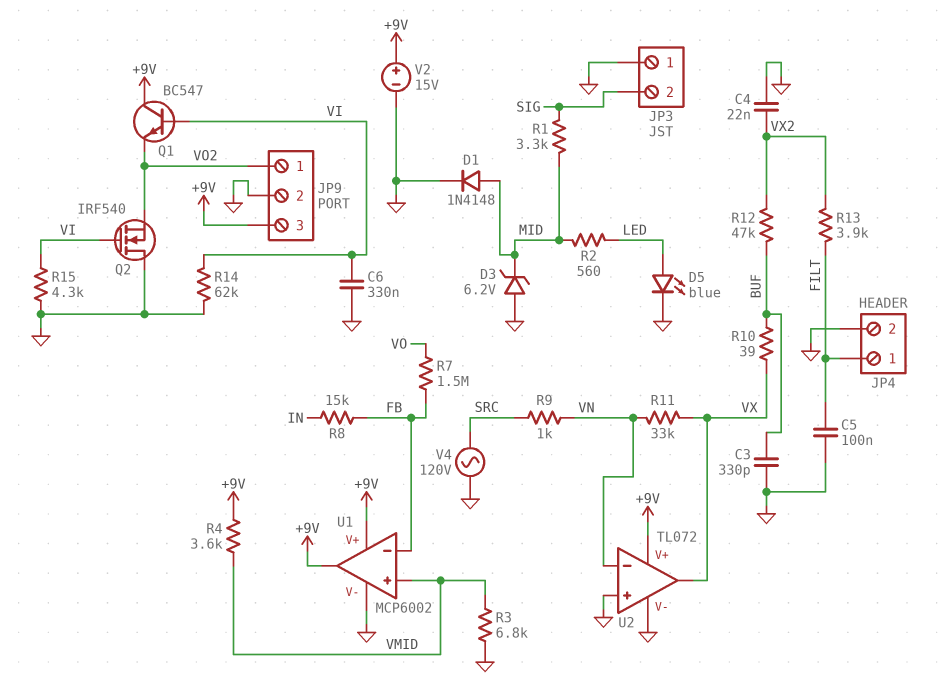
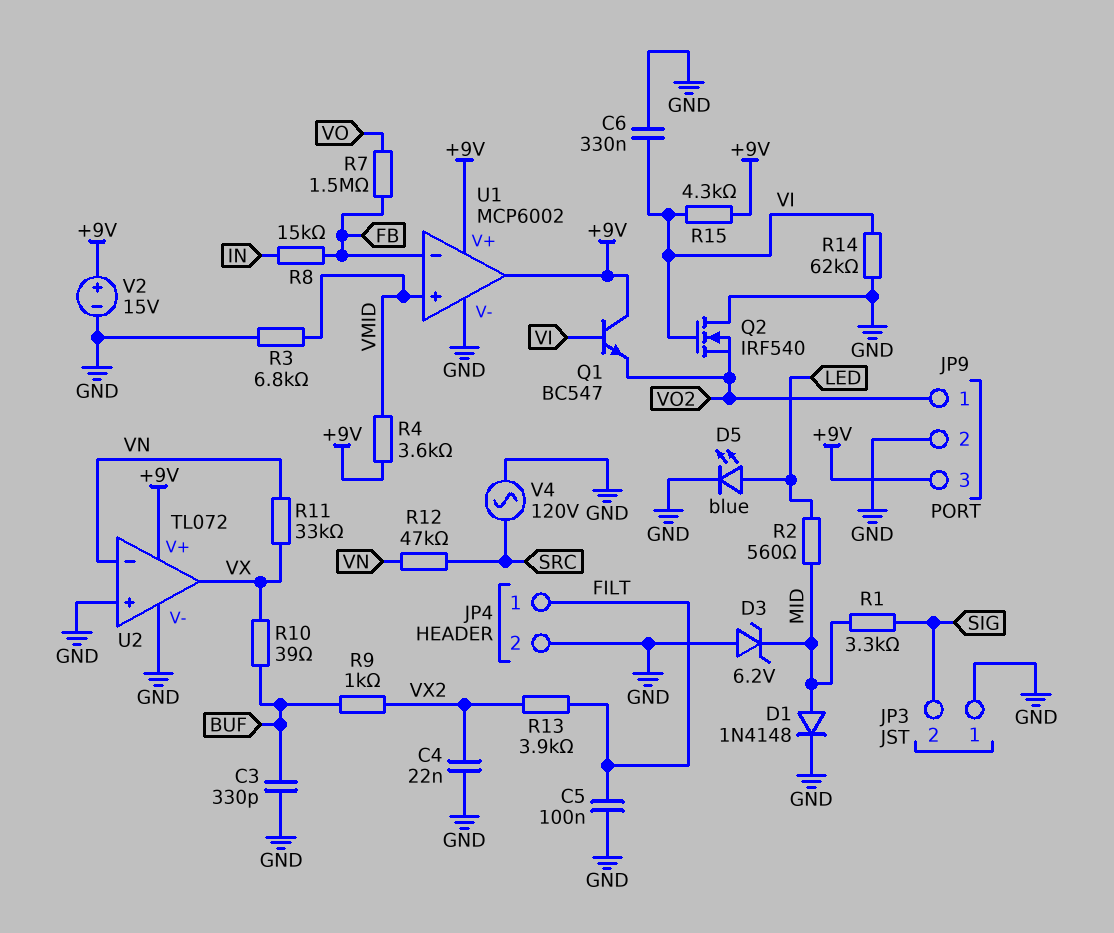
R9: 1k (SRC, VN) -> 1k (BUF, VX2)
R12: 47k (BUF, VX2) -> 47k (SRC, VN)
R15: 4.3k (GND, VI) -> 4.3k (+9V, VI)

